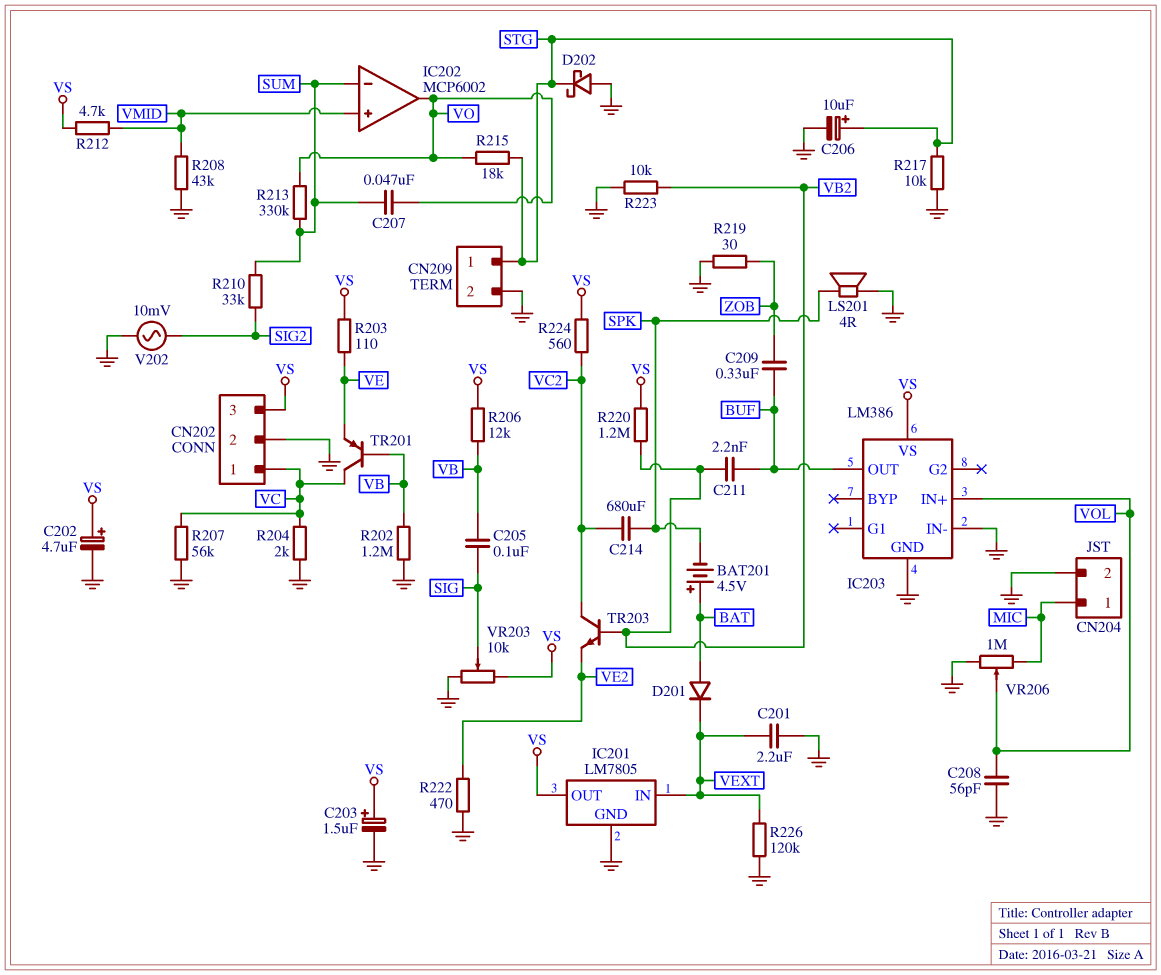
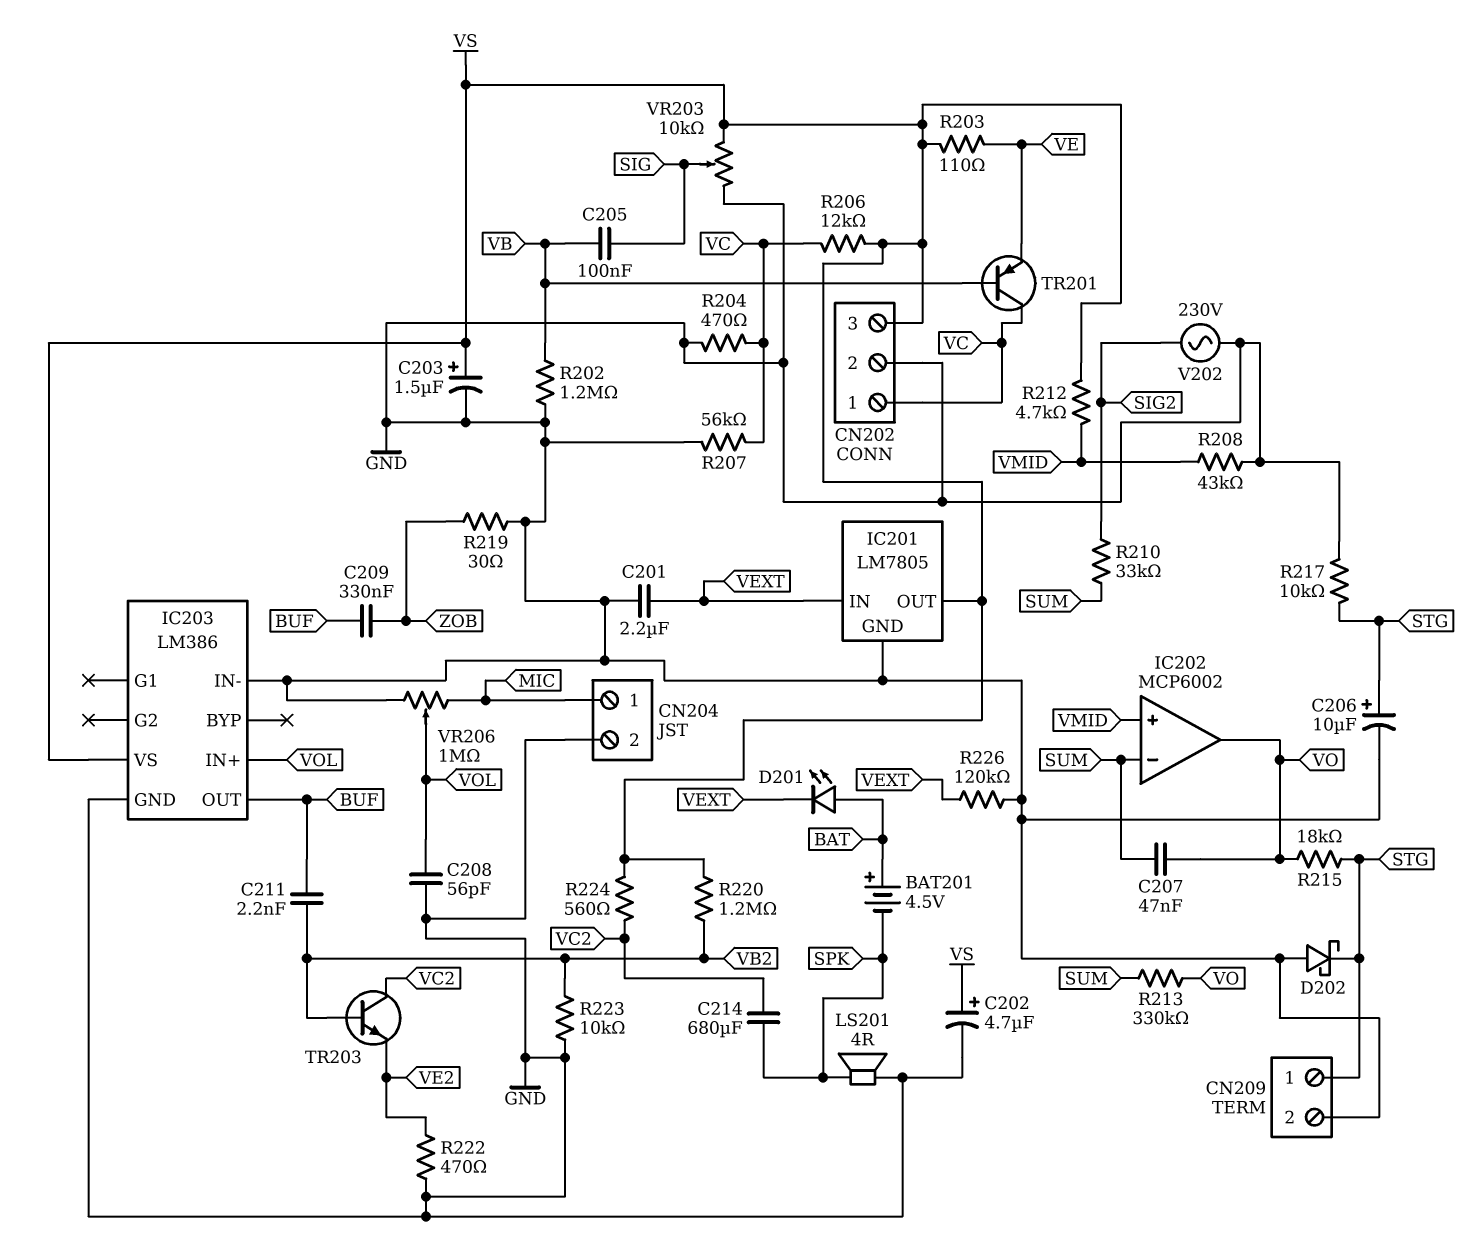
D201: diode (A BAT, K VEXT) -> LED (A BAT, K VEXT)
R204: 2k (GND, VC) -> 470 (GND, VC)
R206: 12k (VB, VS) -> 12k (VC, VS)
V202: AC 10mV (GND, SIG2) -> AC 230V (GND, SIG2)

